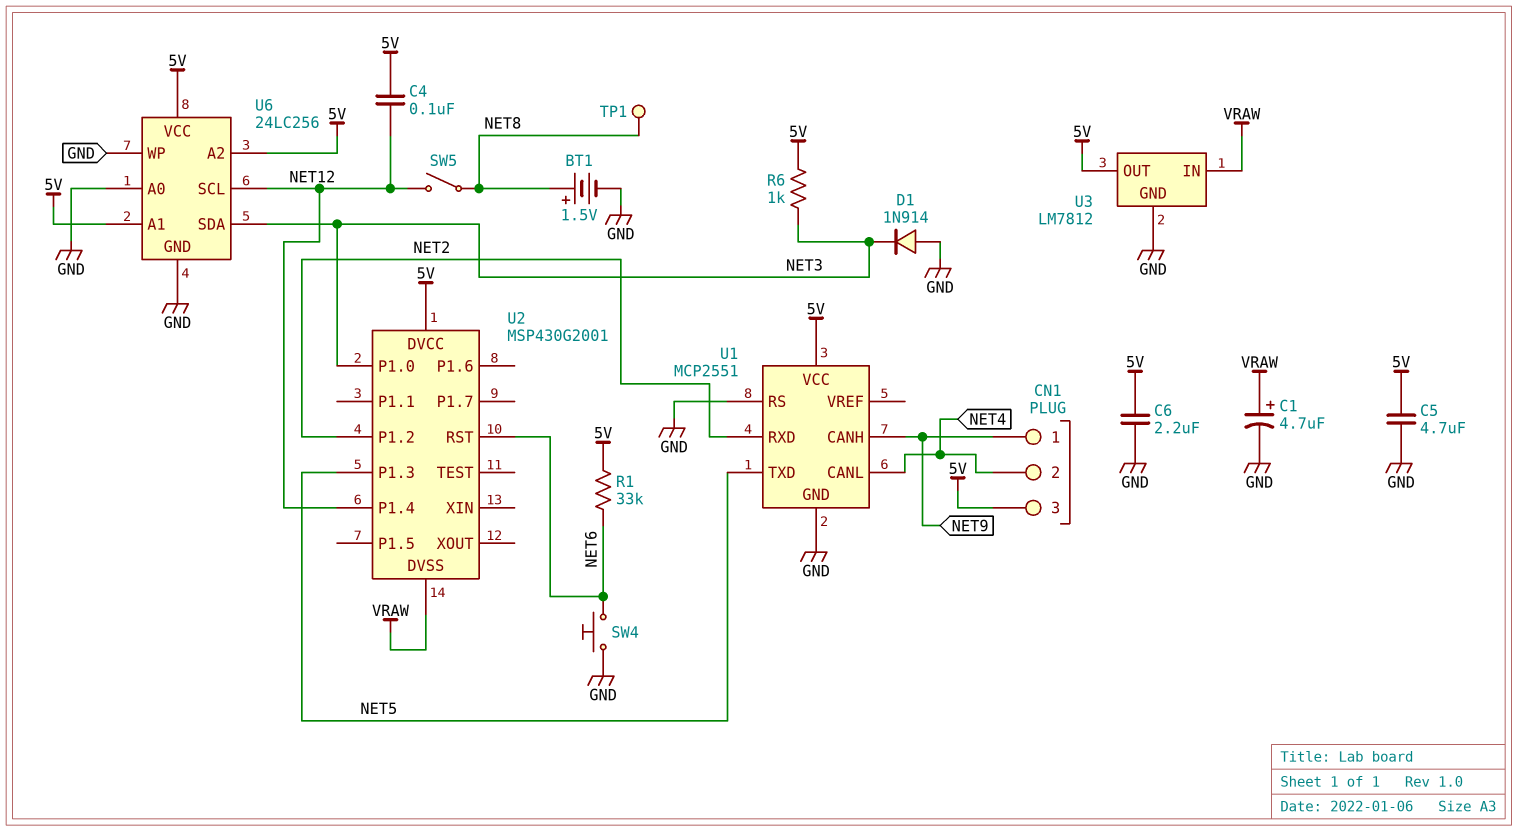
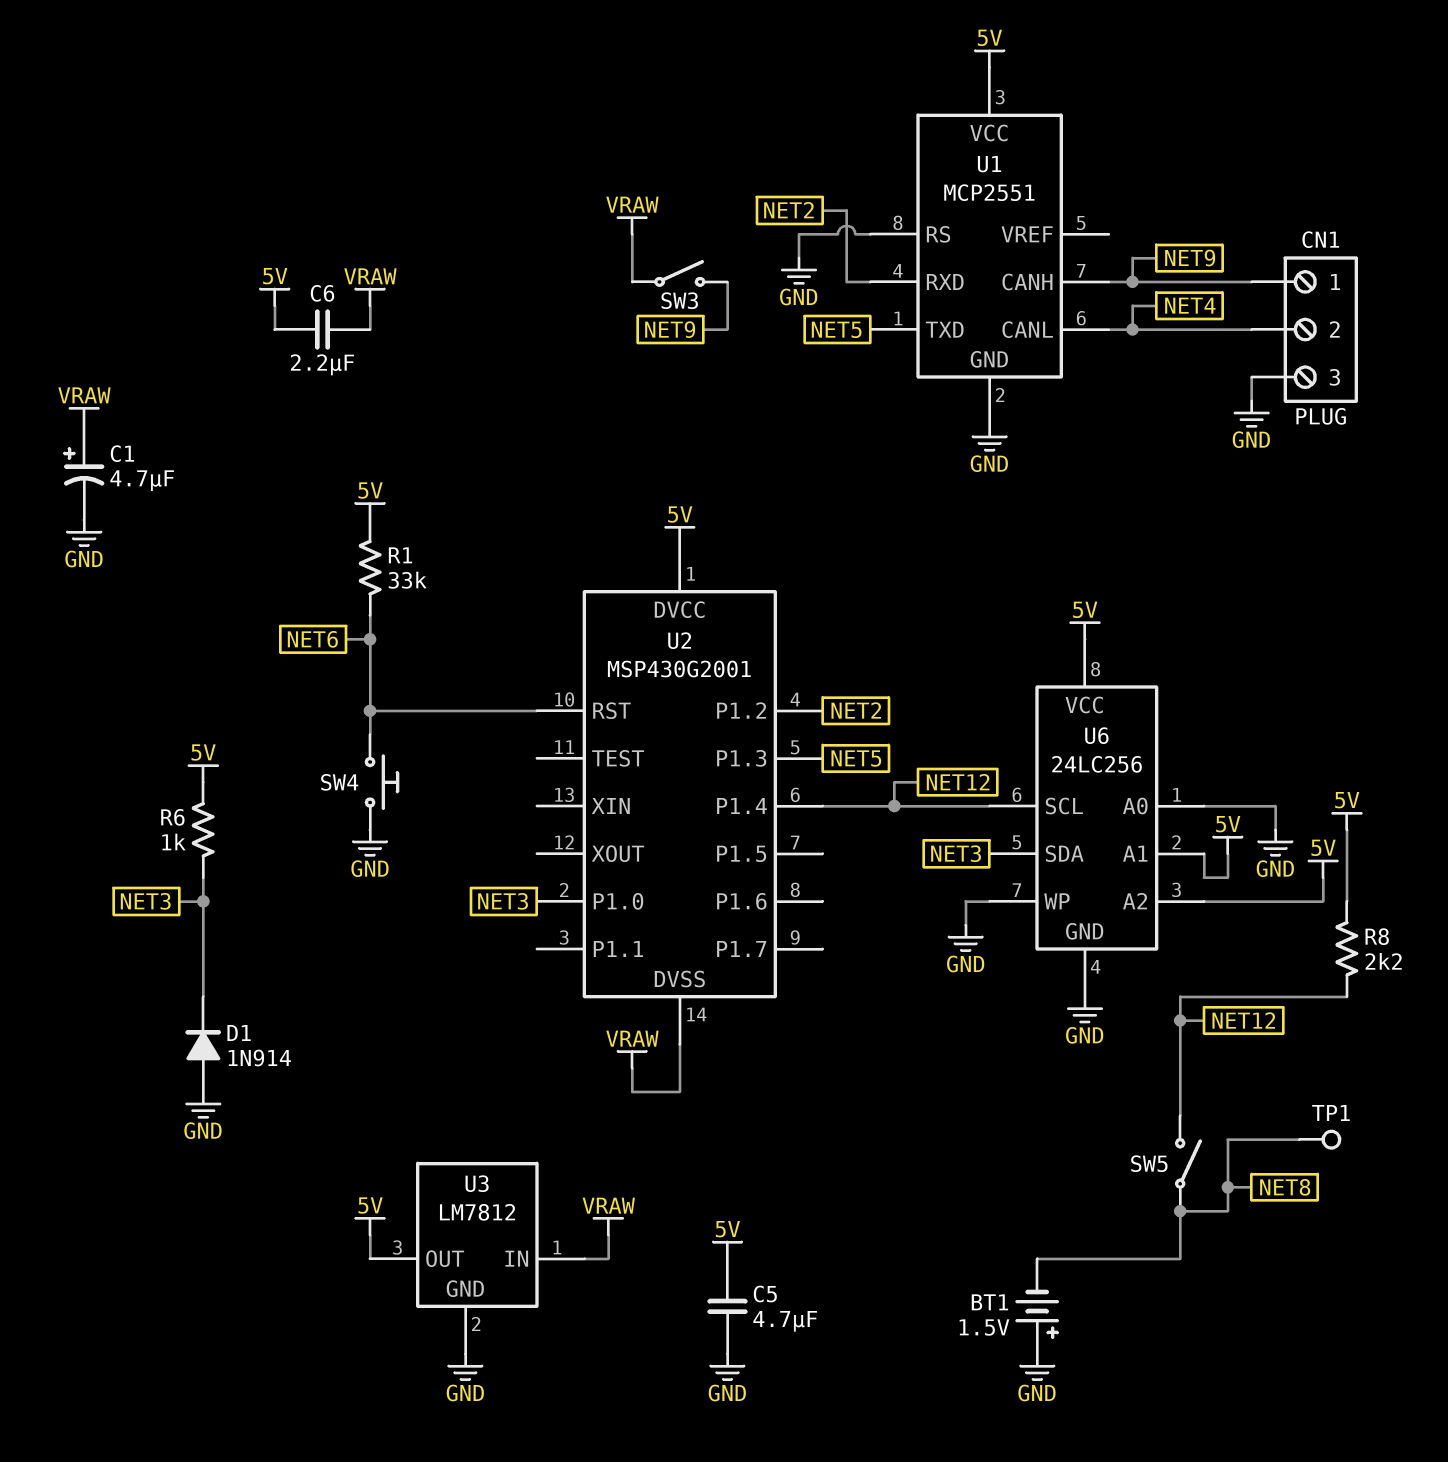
BT1: 1.5V (plus NET8, minus GND) -> 1.5V (plus GND, minus NET8)
C4: 100nF (5V, NET12) -> none
C6: 2.2uF (5V, GND) -> 2.2uF (5V, VRAW)
CN1 pin 3: 5V -> GND
R8: none -> 2.2k (5V, NET12)
SW3: none -> switch (NET9, VRAW)

